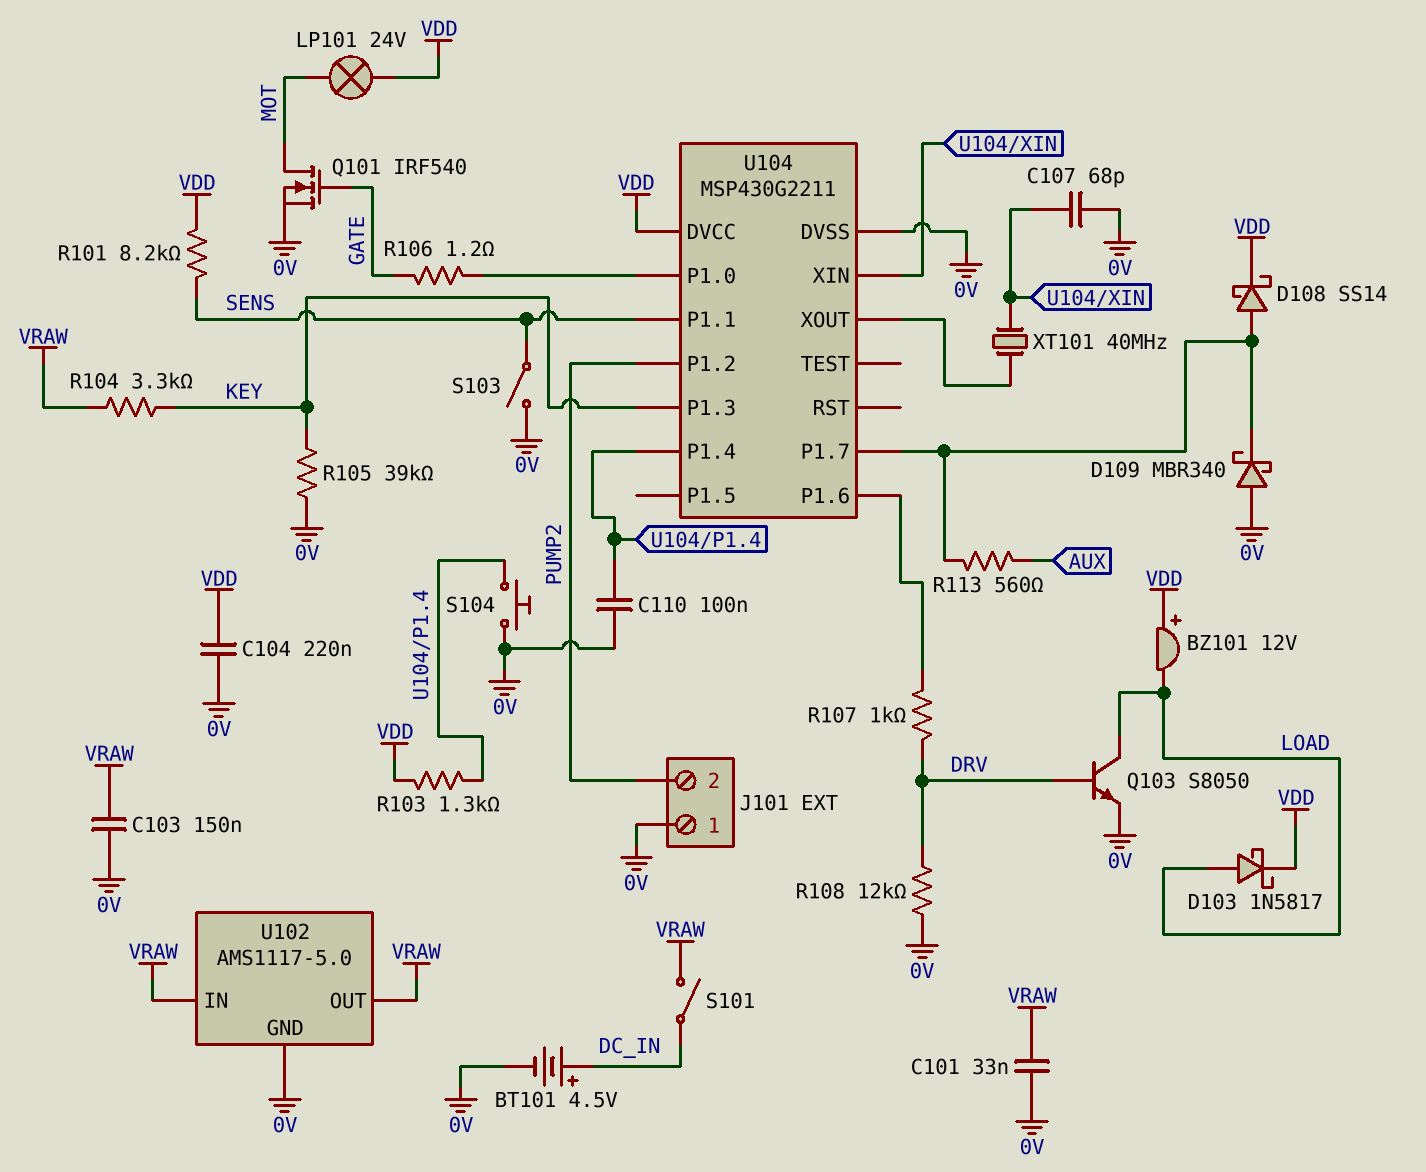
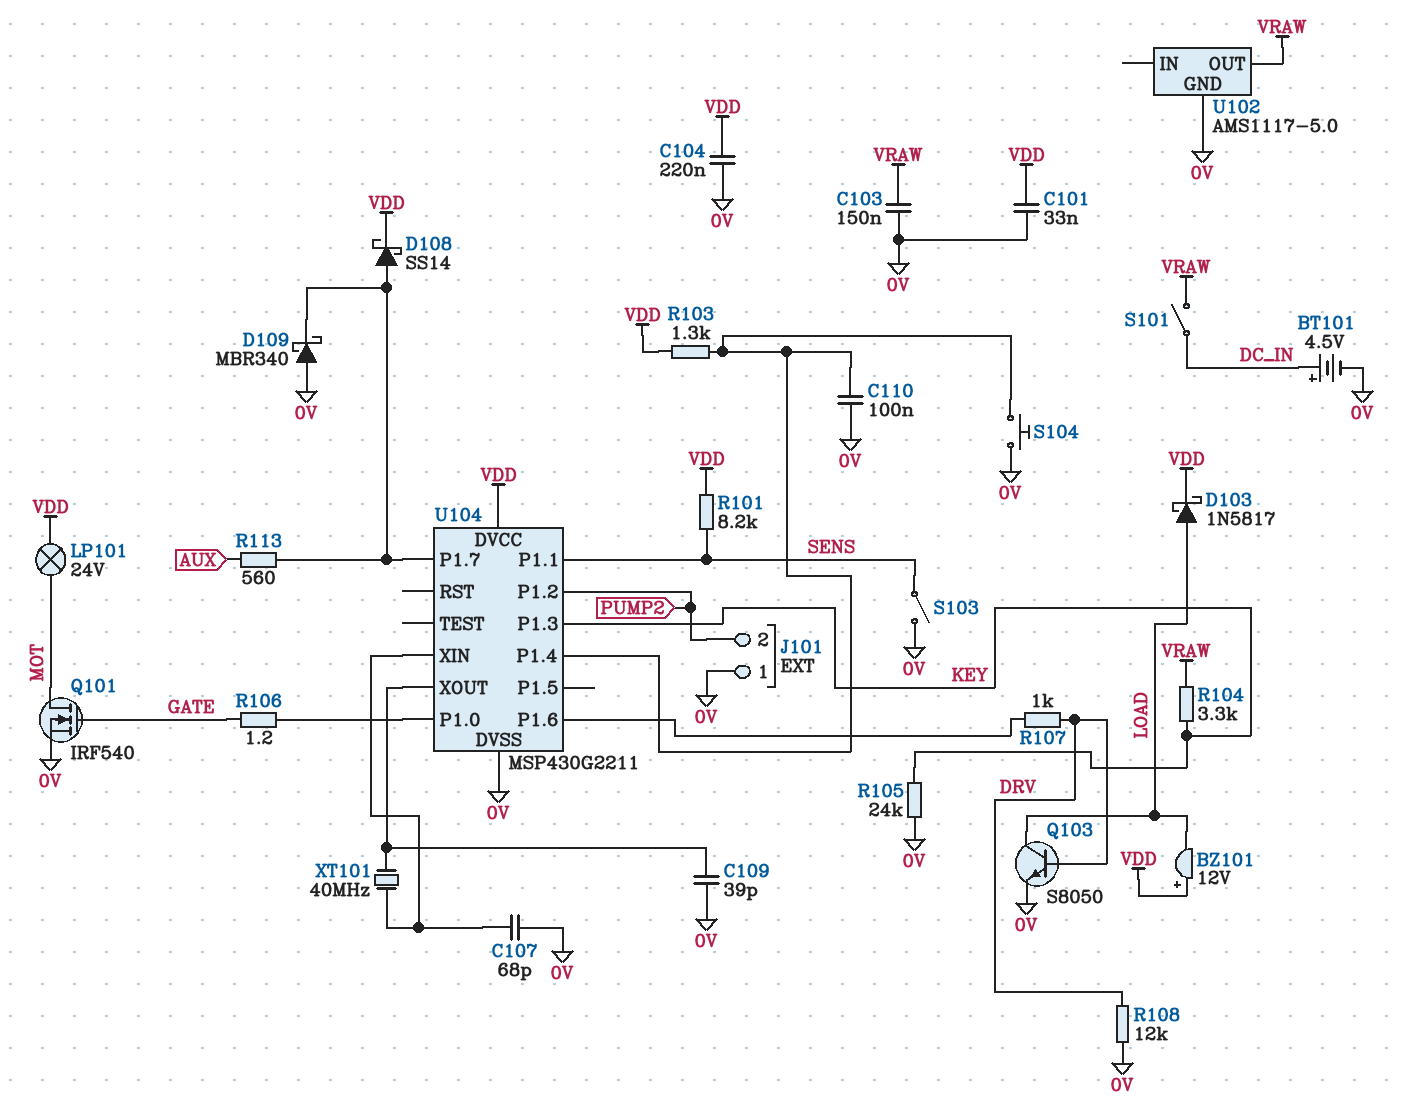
C101: 33nF (0V, VRAW) -> 33nF (0V, VDD)
C109: none -> 39pF (0V, U104/XOUT)
R105: 39k (0V, KEY) -> 24k (0V, KEY)
U102 pin IN: VRAW -> none

